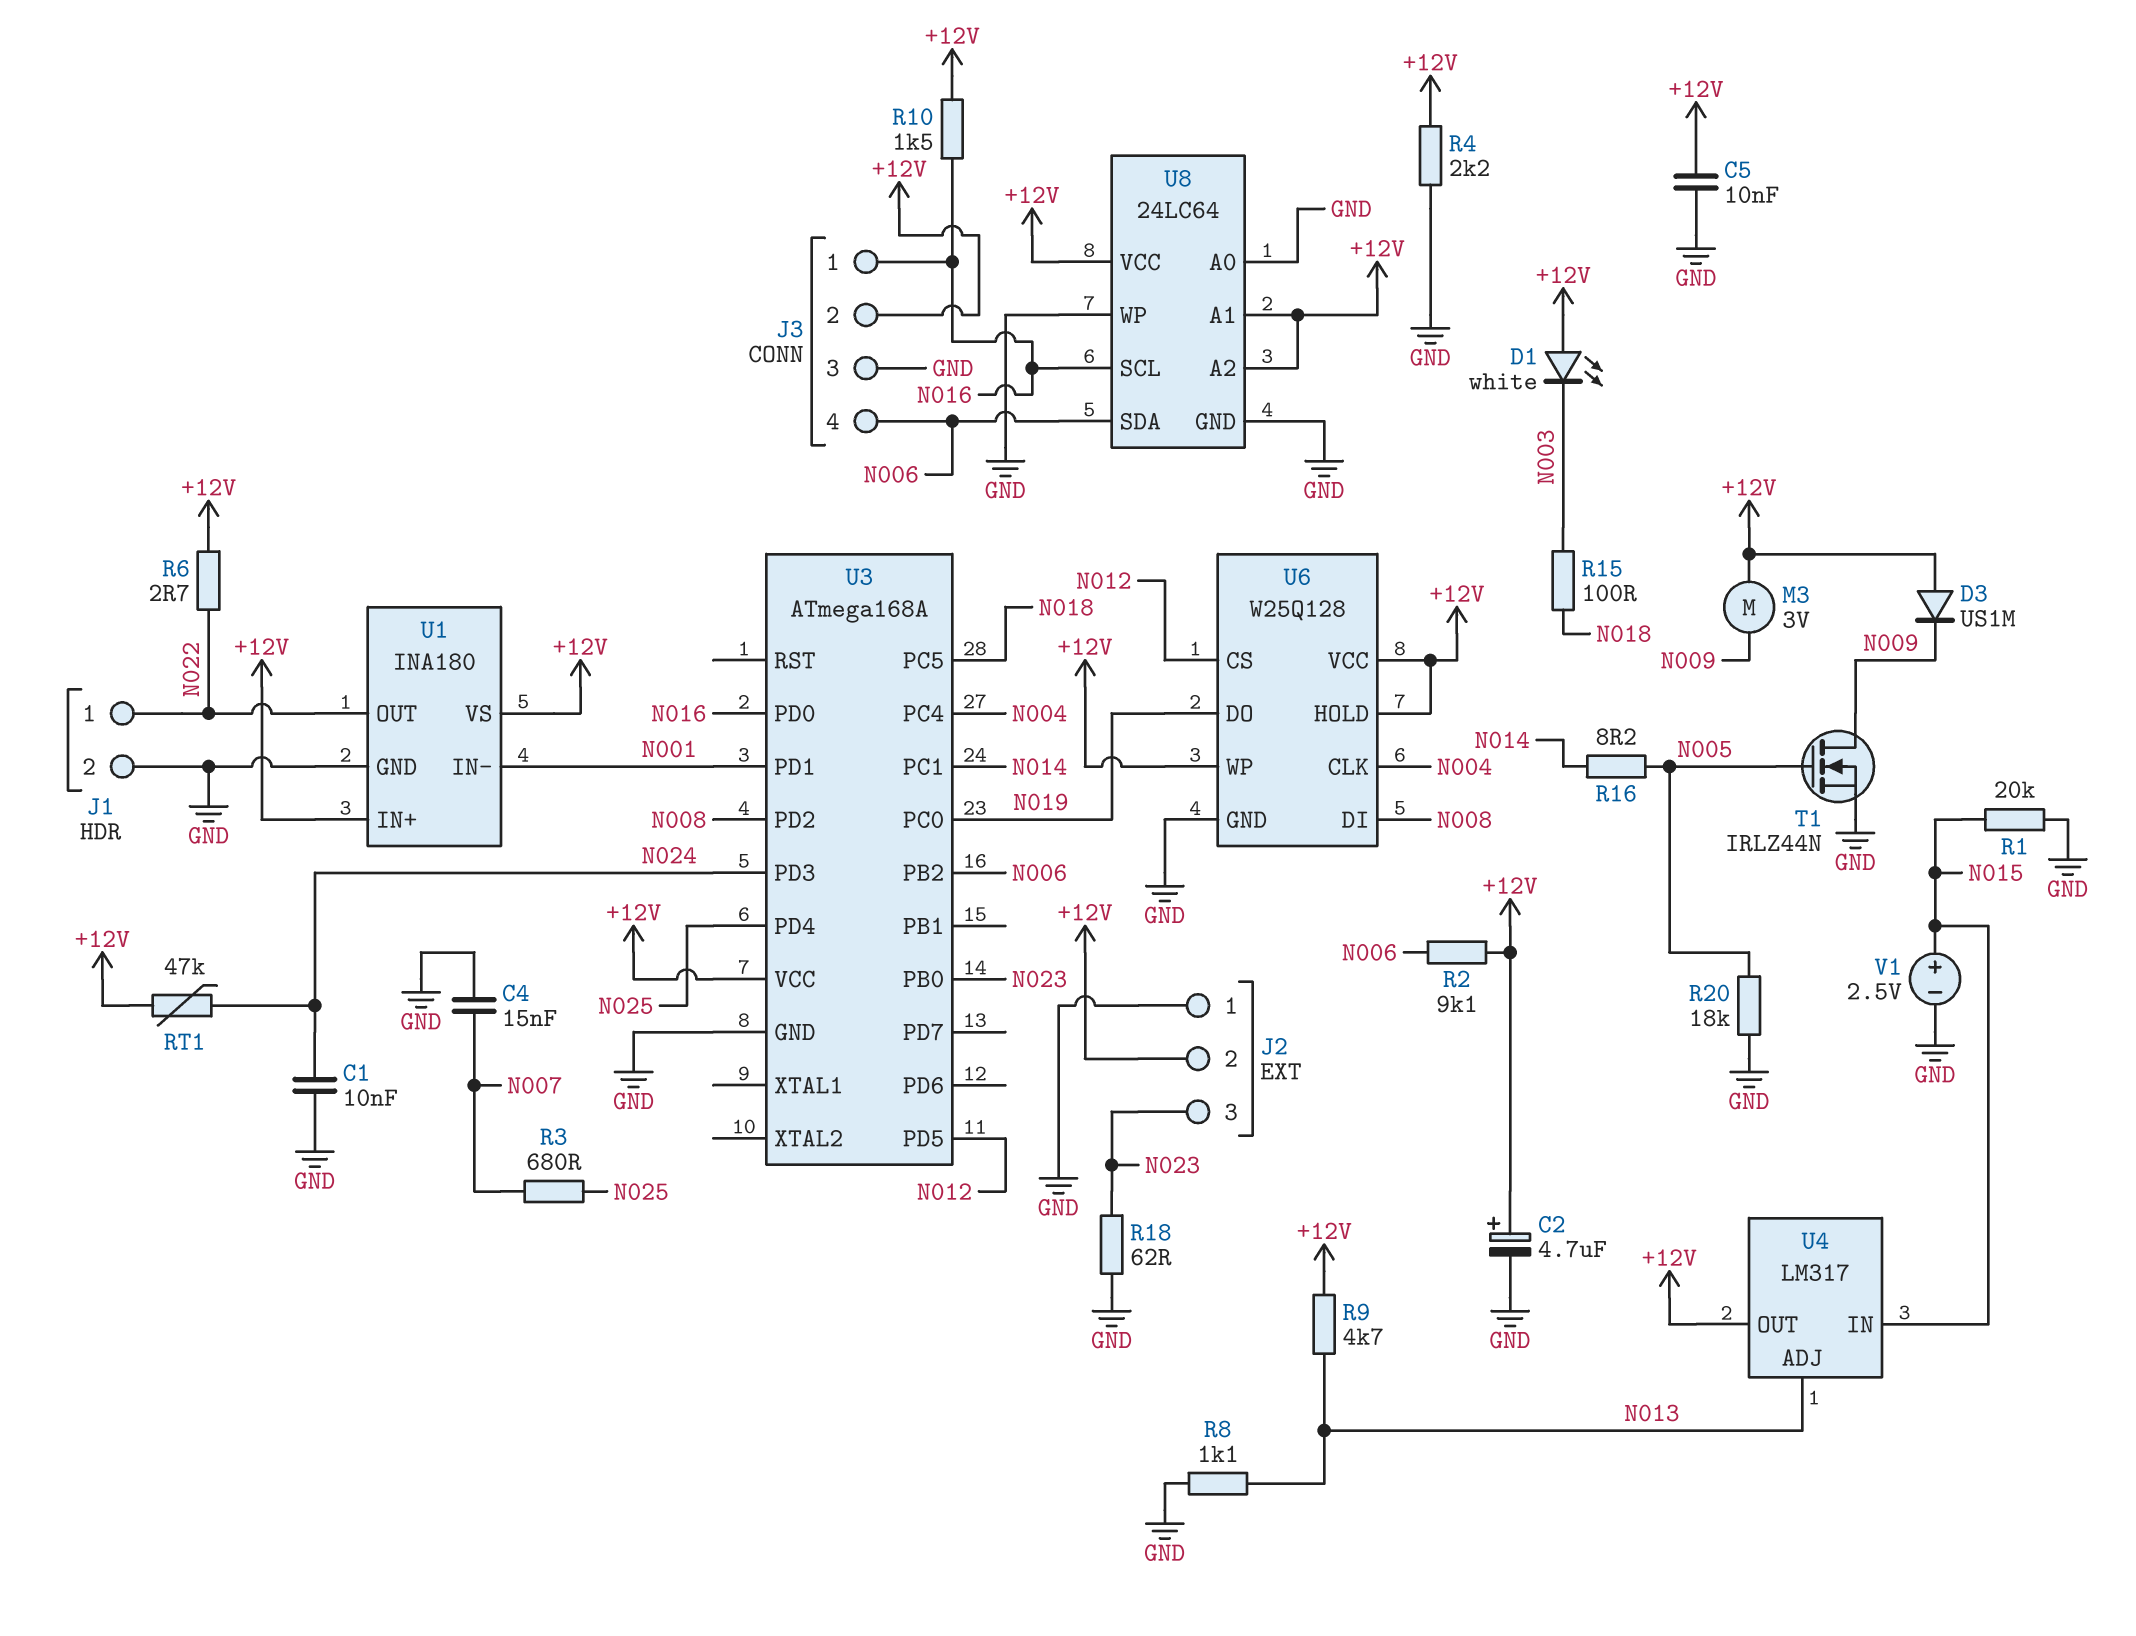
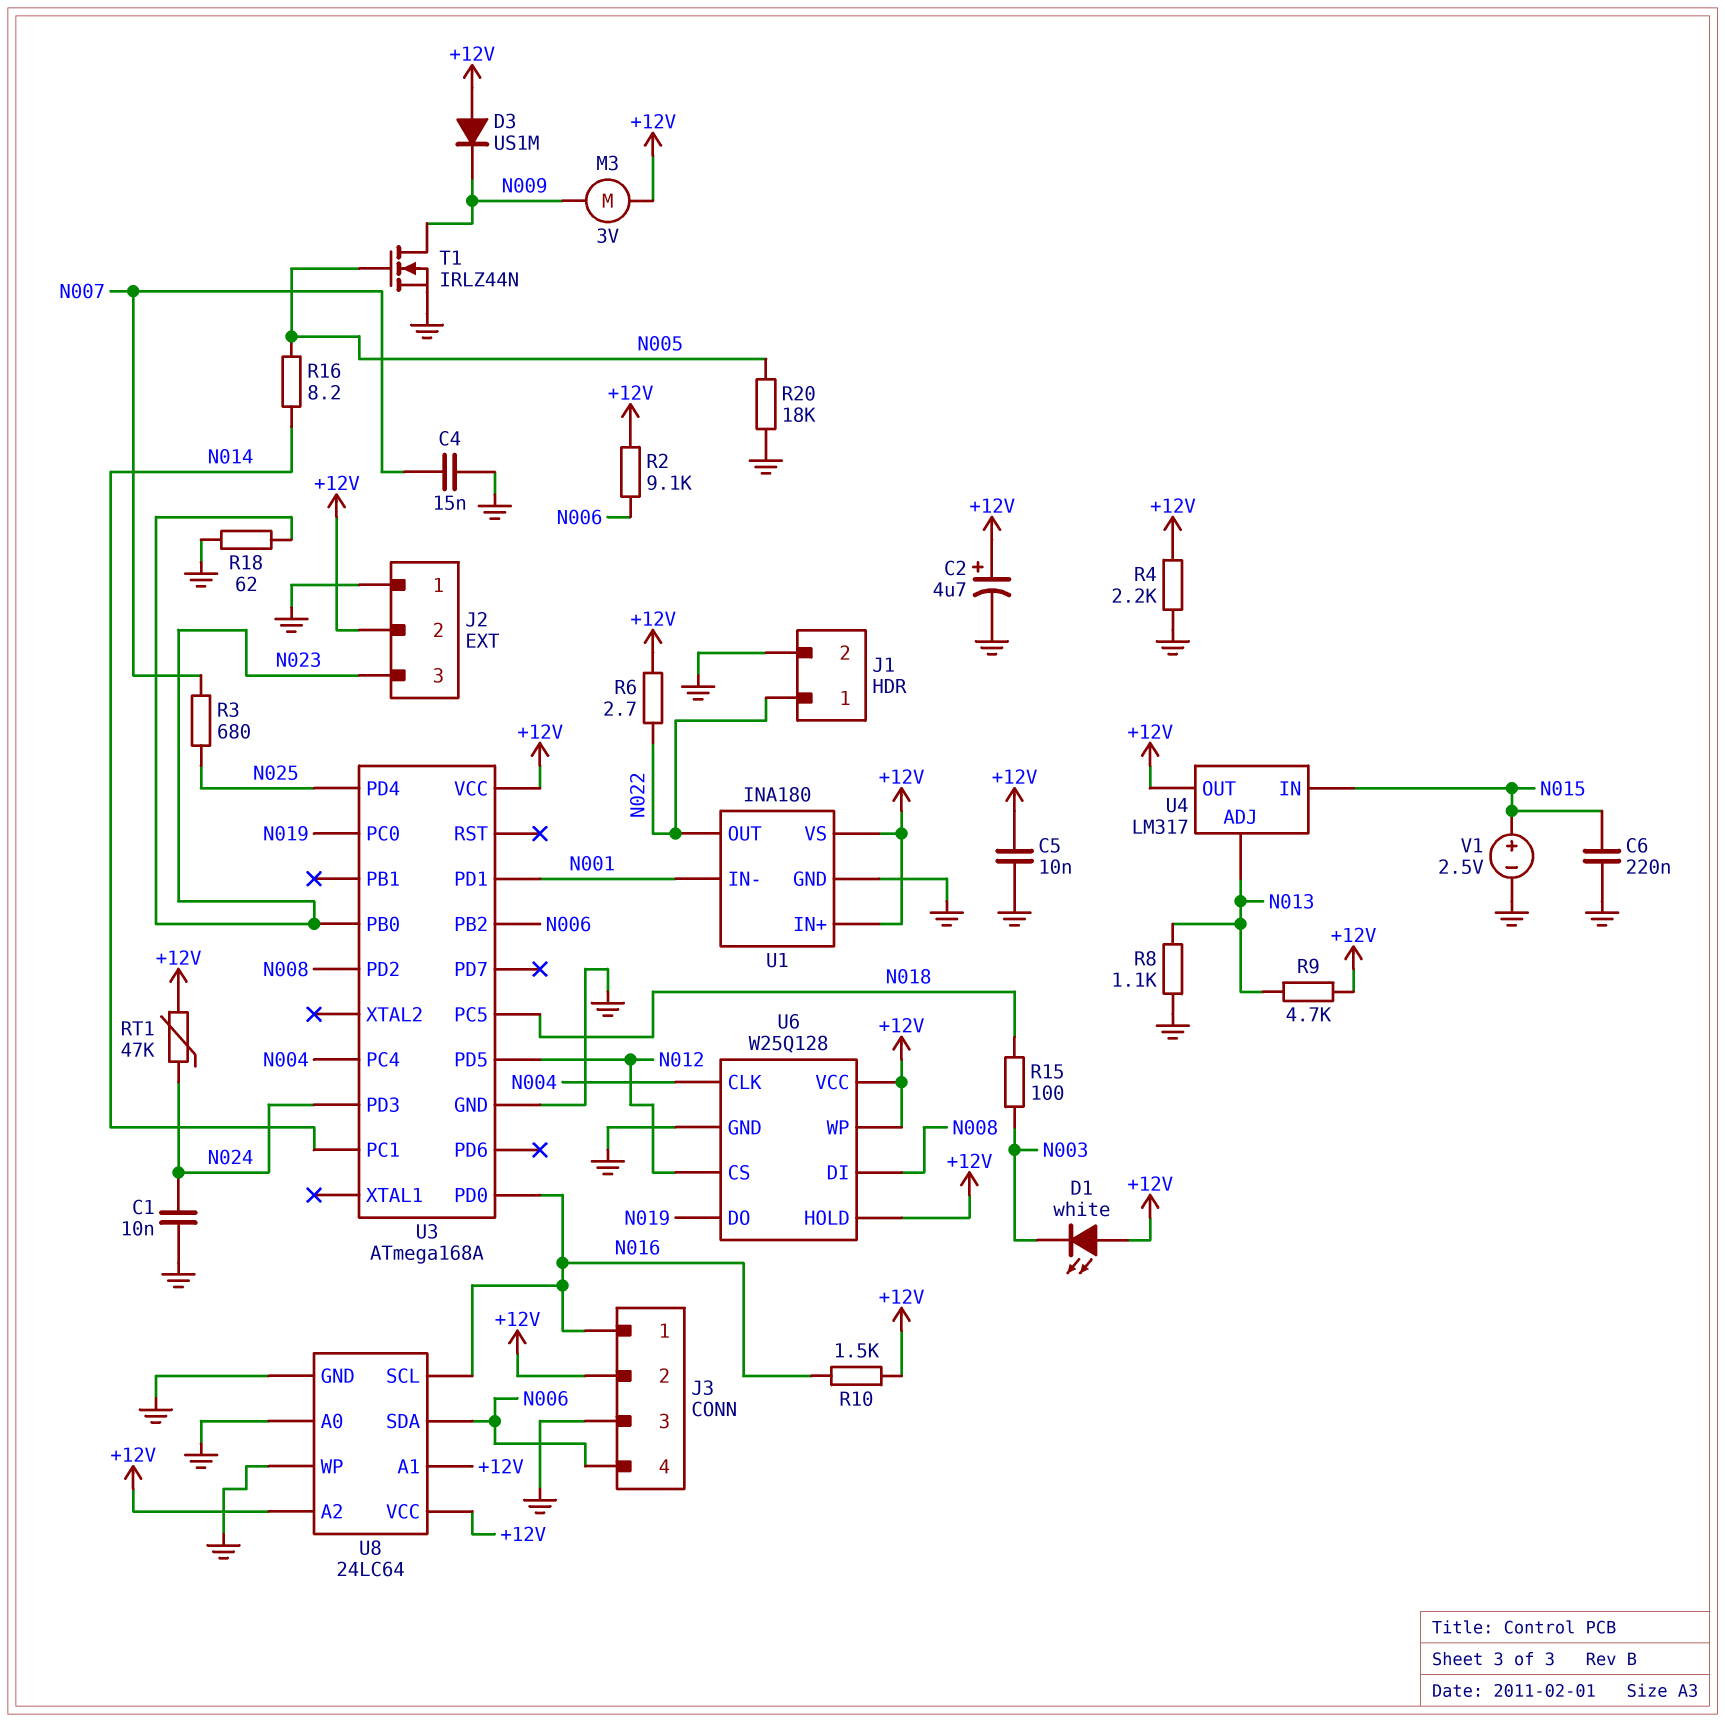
C6: none -> 220nF (GND, N015)
R1: 20k (GND, N015) -> none

